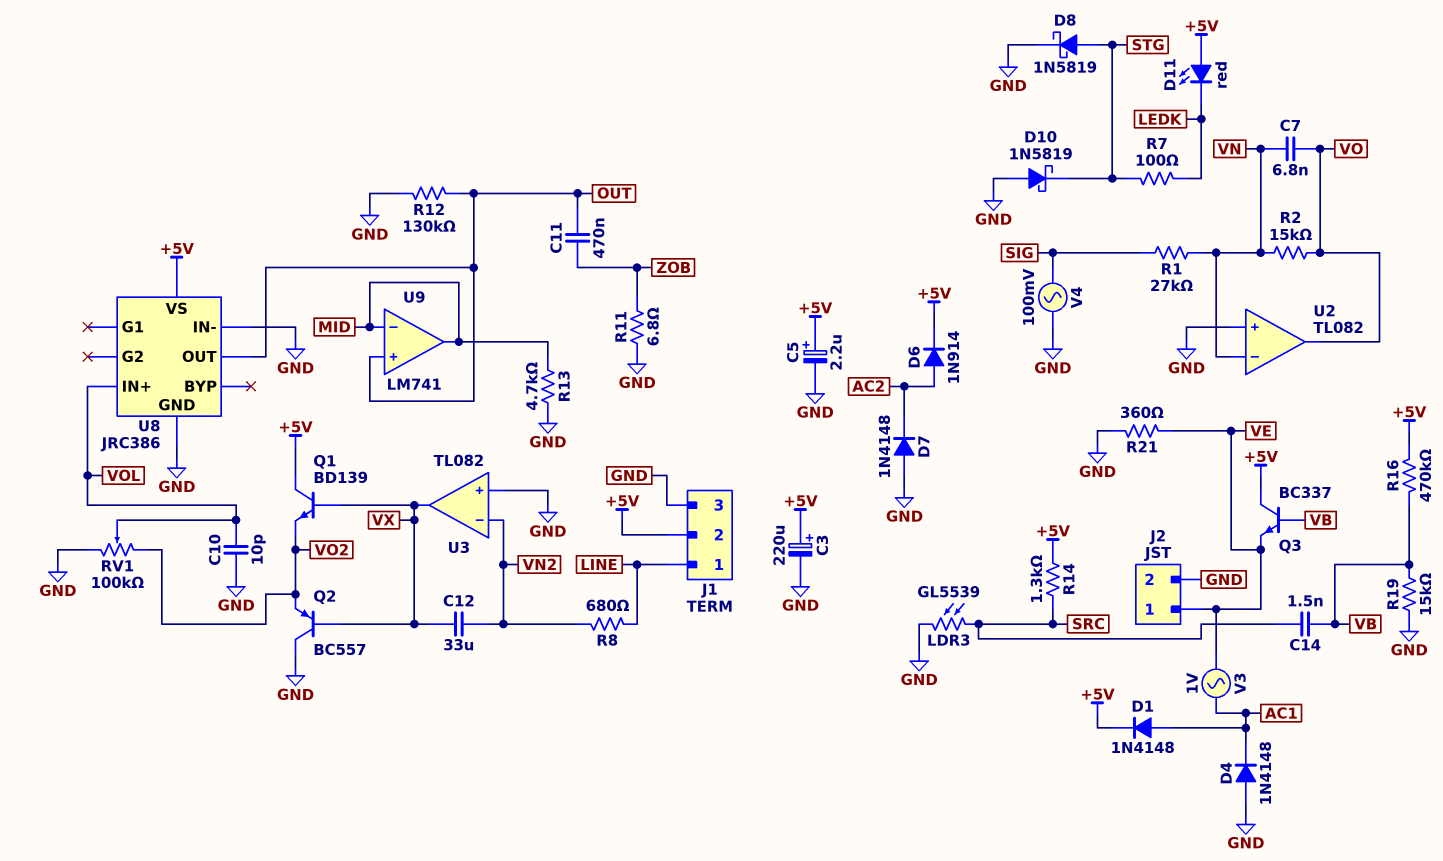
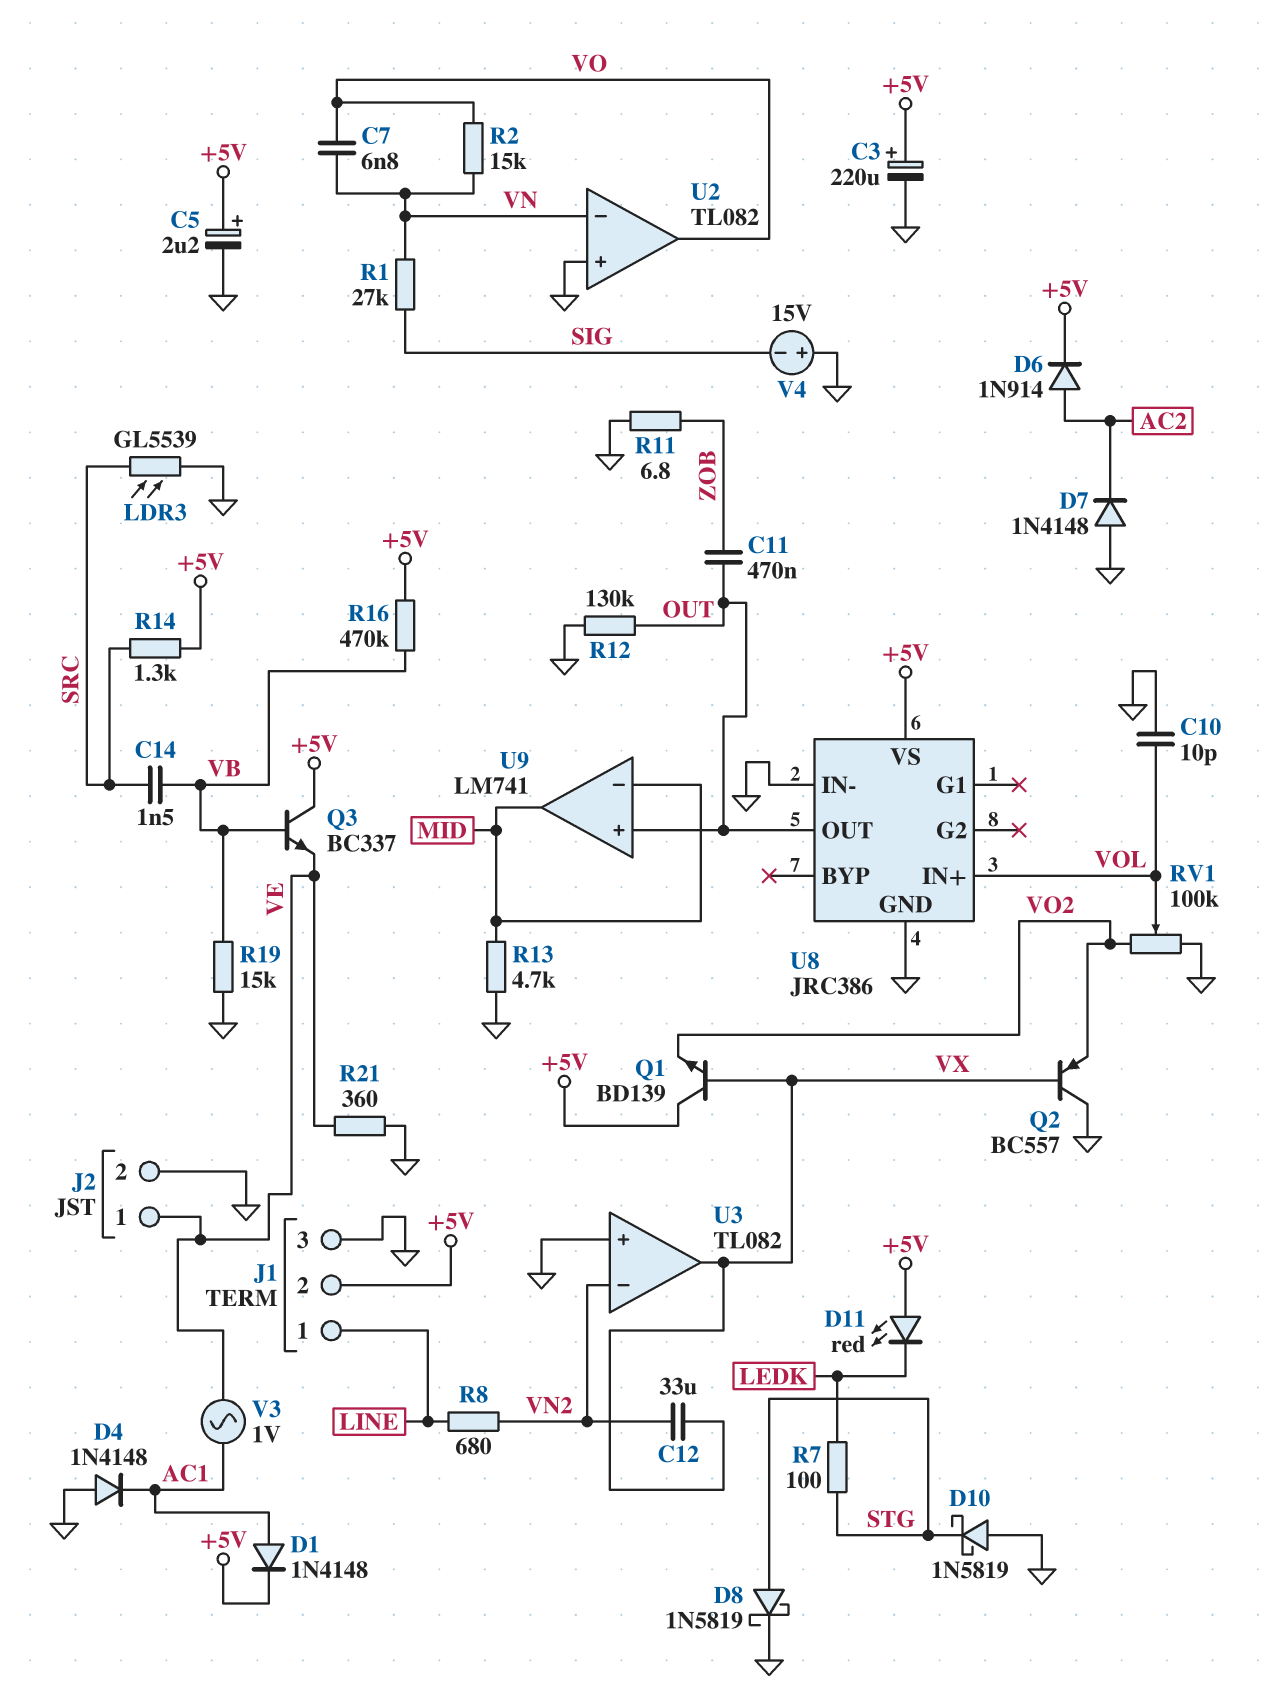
V4: AC 100mV (GND, SIG) -> 15V (plus GND, minus SIG)

